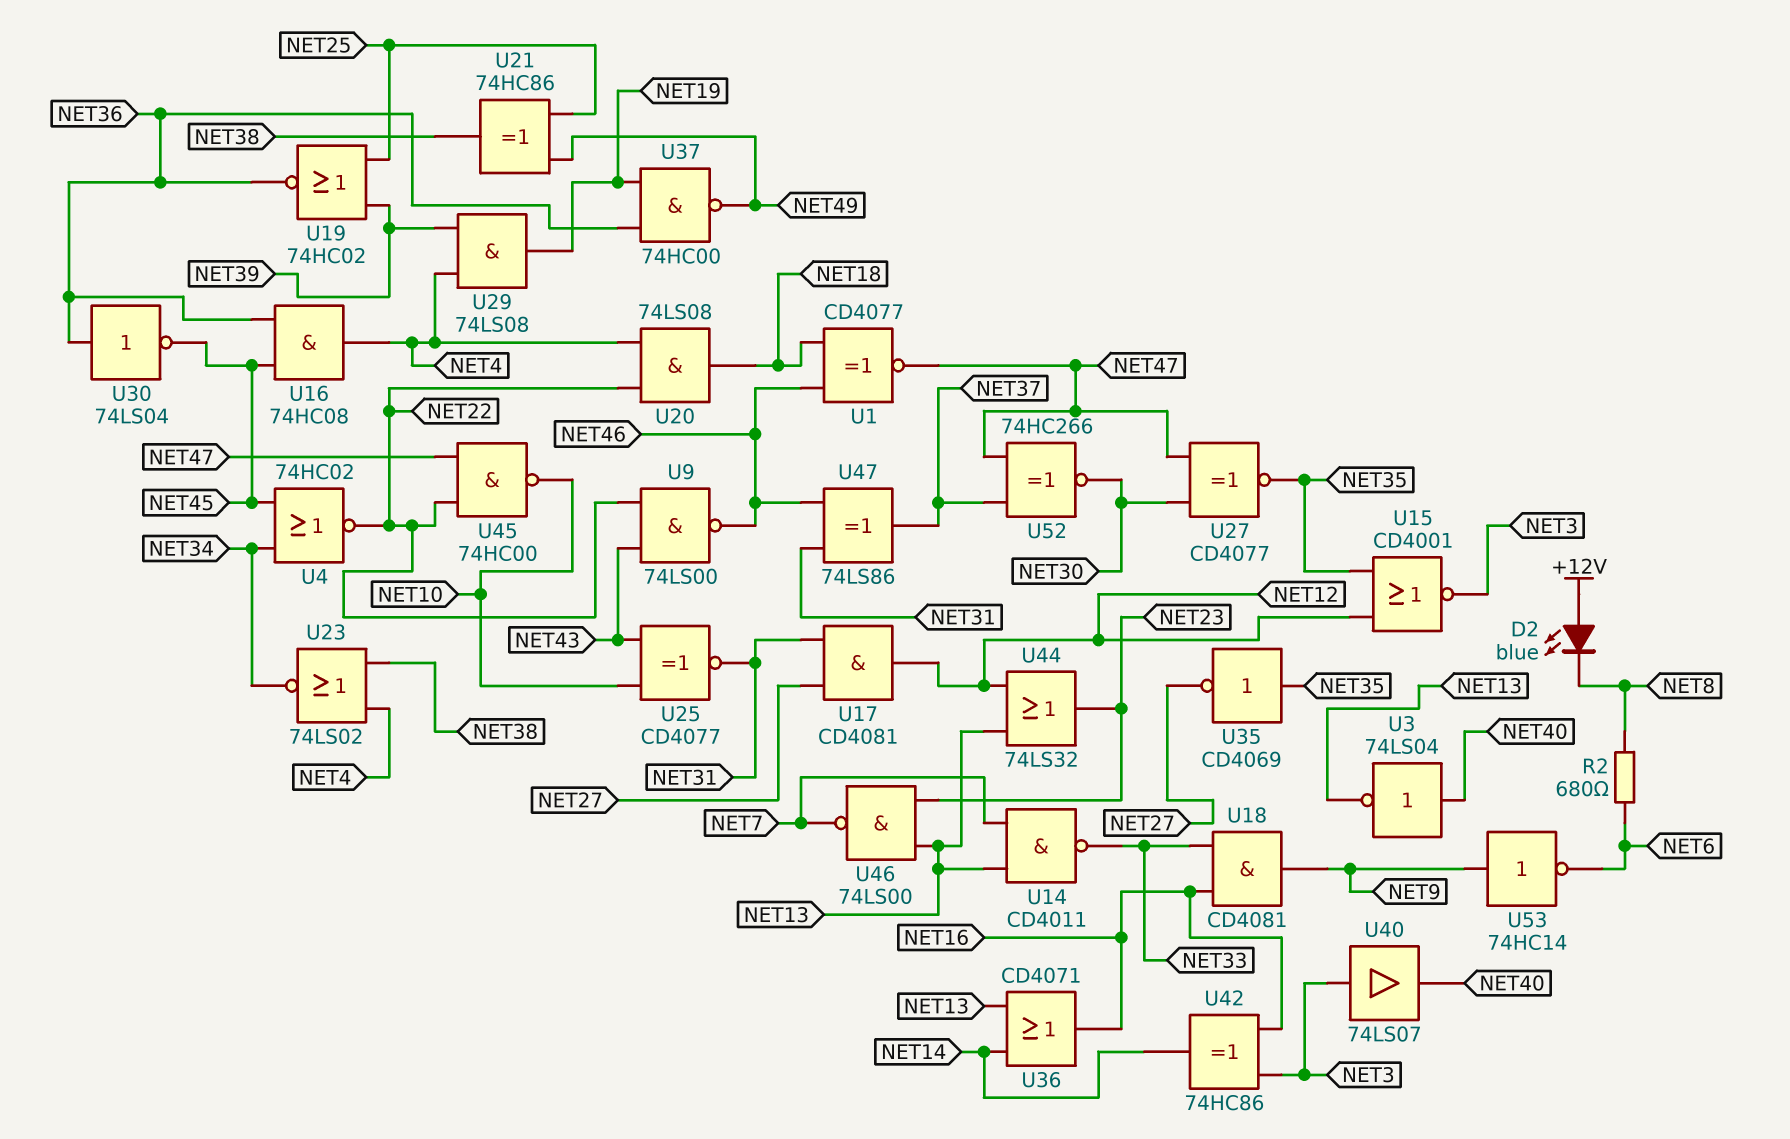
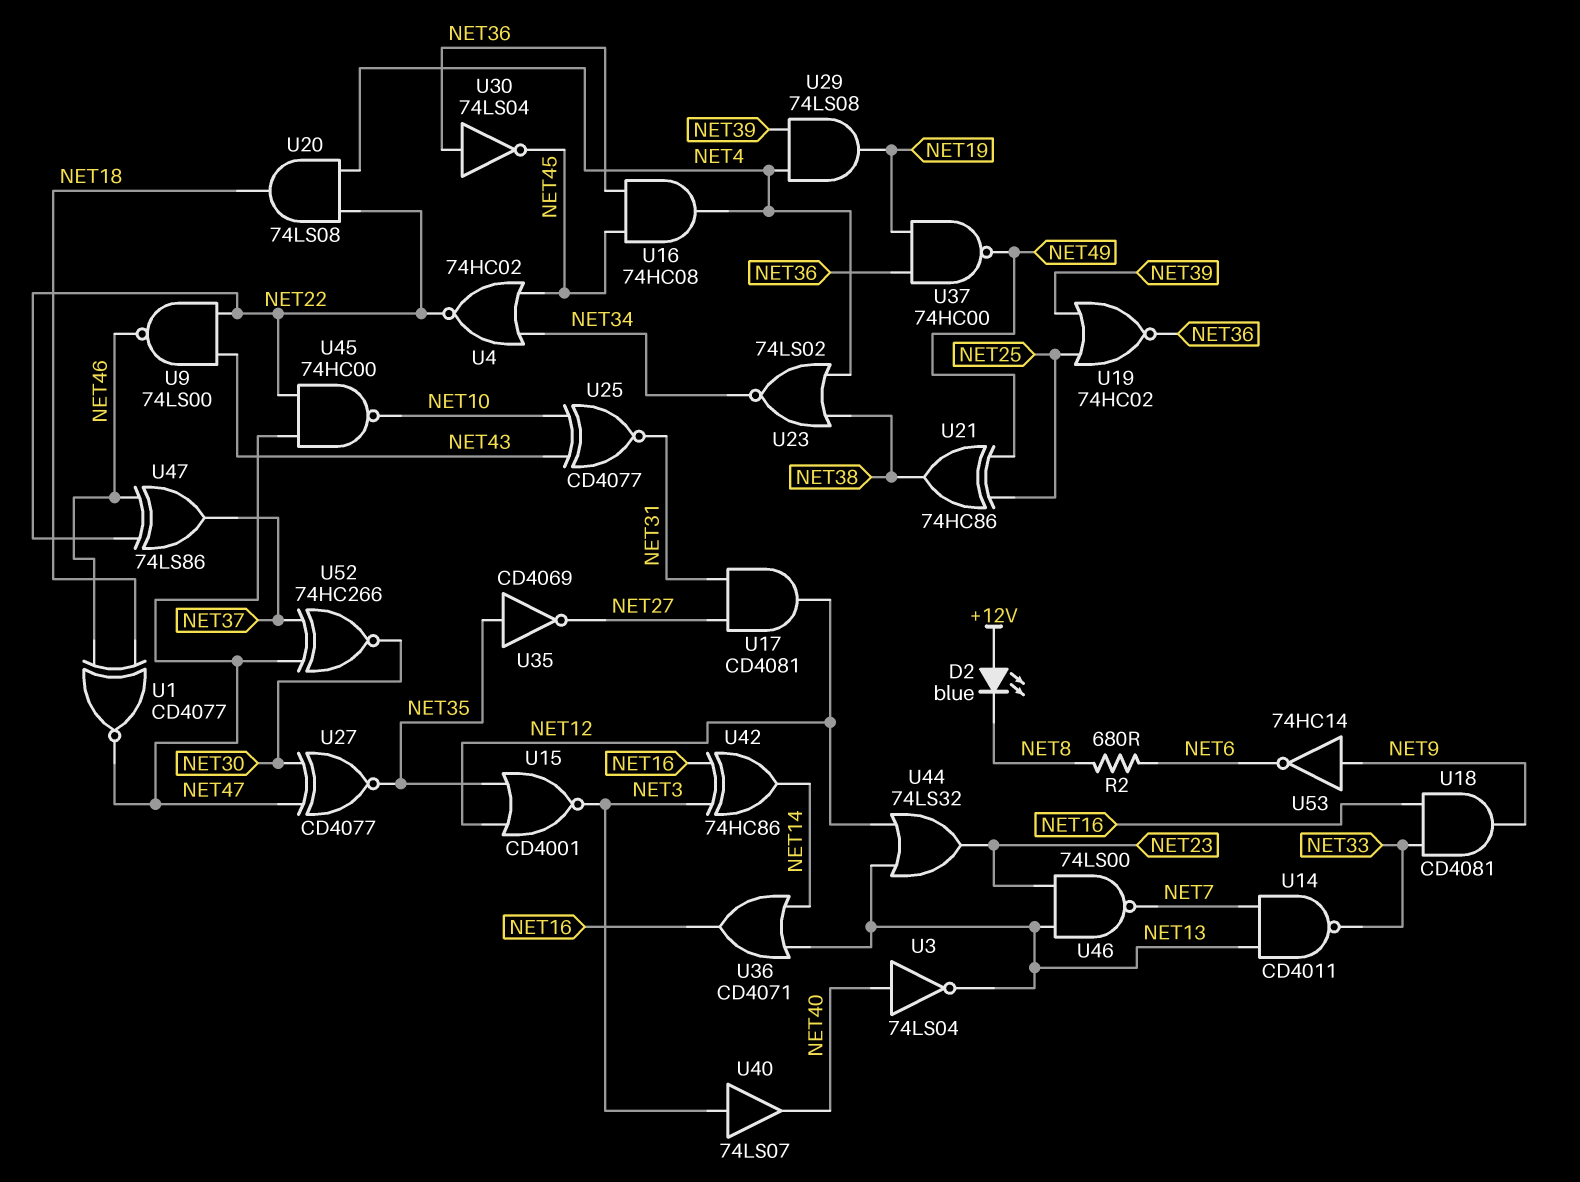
U47: XOR 74LS86 (in NET31, in NET46, out NET37) -> XOR 74LS86 (in NET22, in NET46, out NET37)

